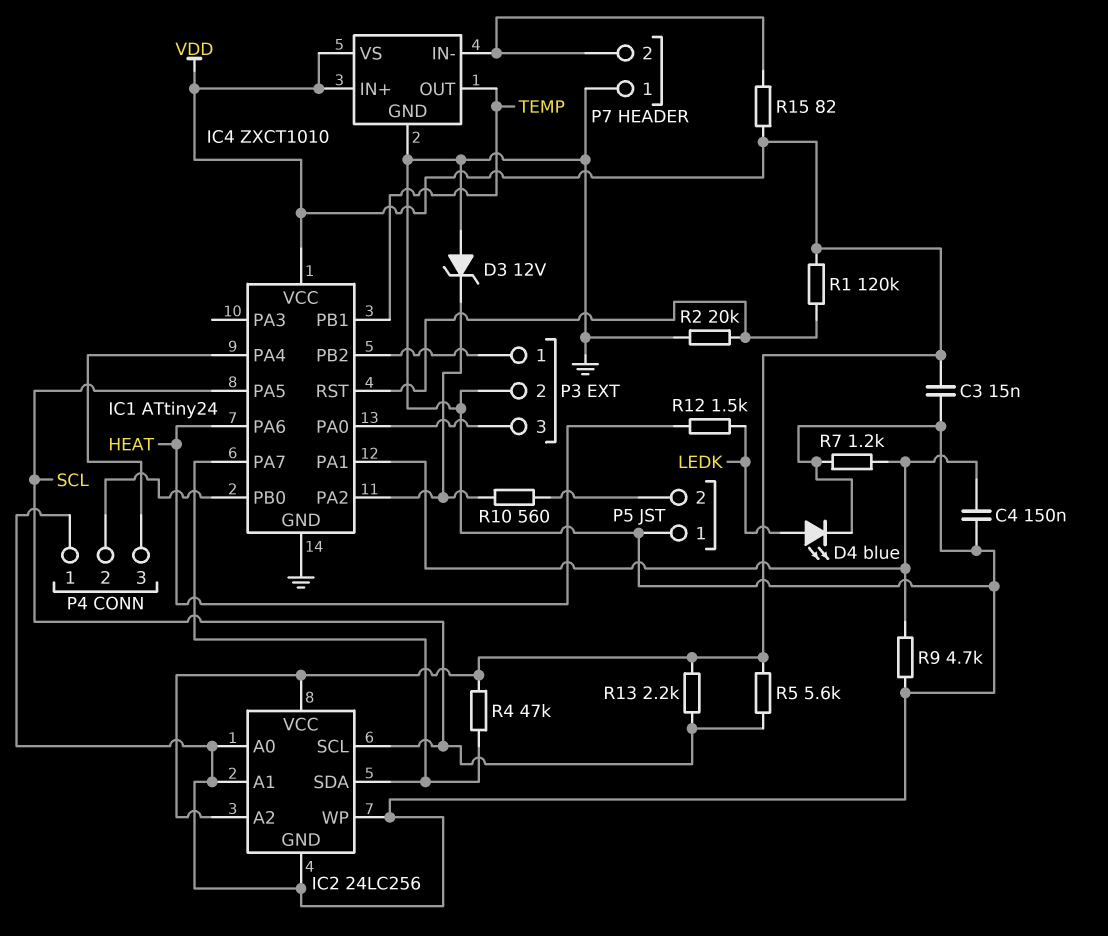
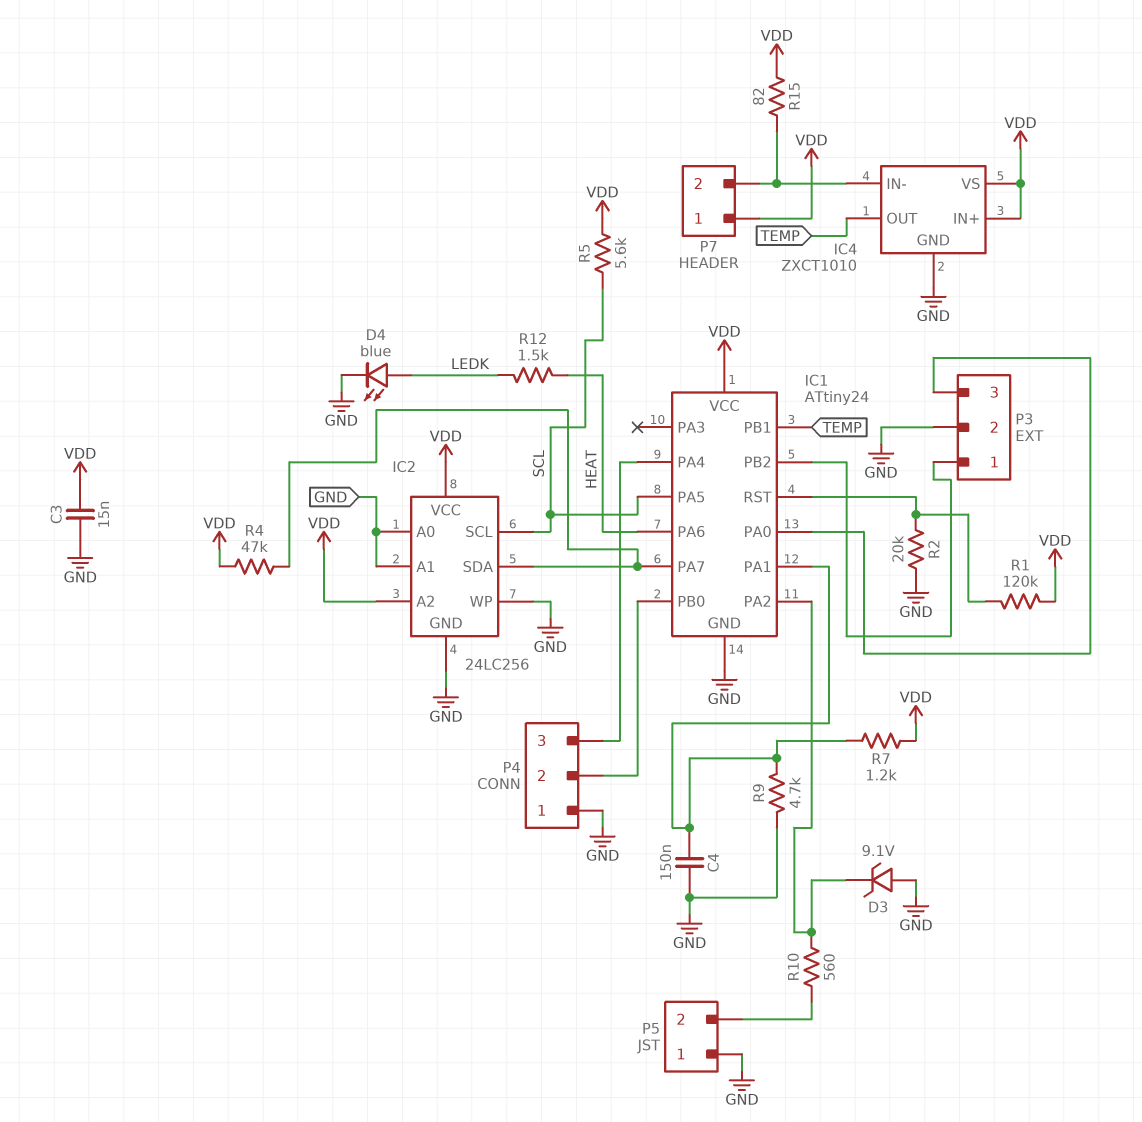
D3: zener 12V (A GND, K IC1/PA2) -> zener 9.1V (A GND, K IC1/PA2)
P7 pin 1: GND -> VDD
R7: 1.2k (GND, IC1/PA1) -> 1.2k (IC1/PA1, VDD)
R13: 2.2k (SCL, VDD) -> none

